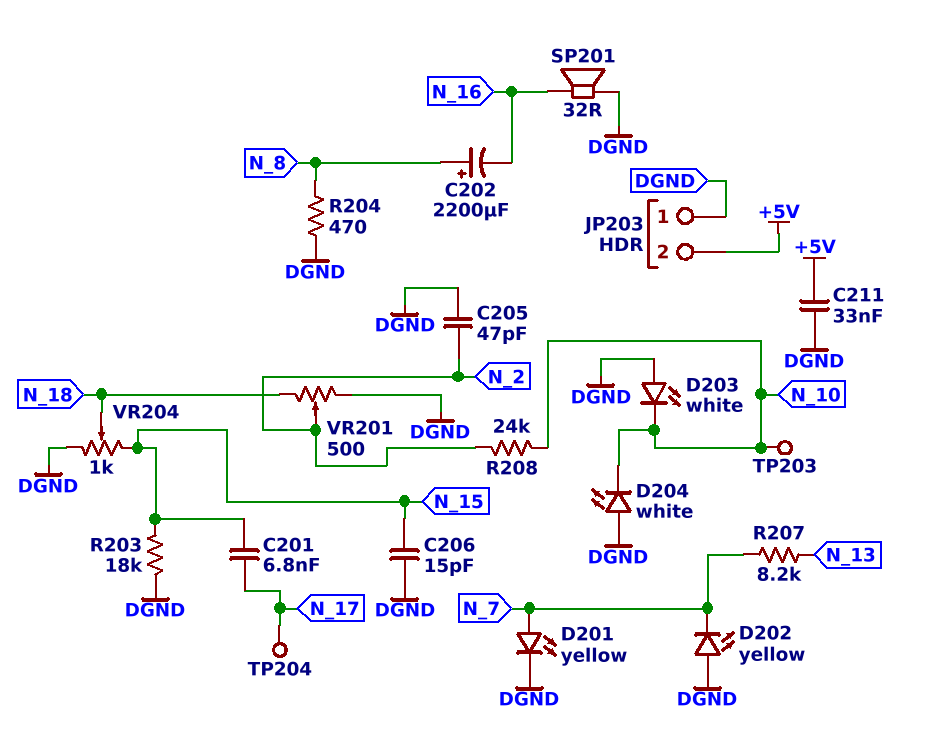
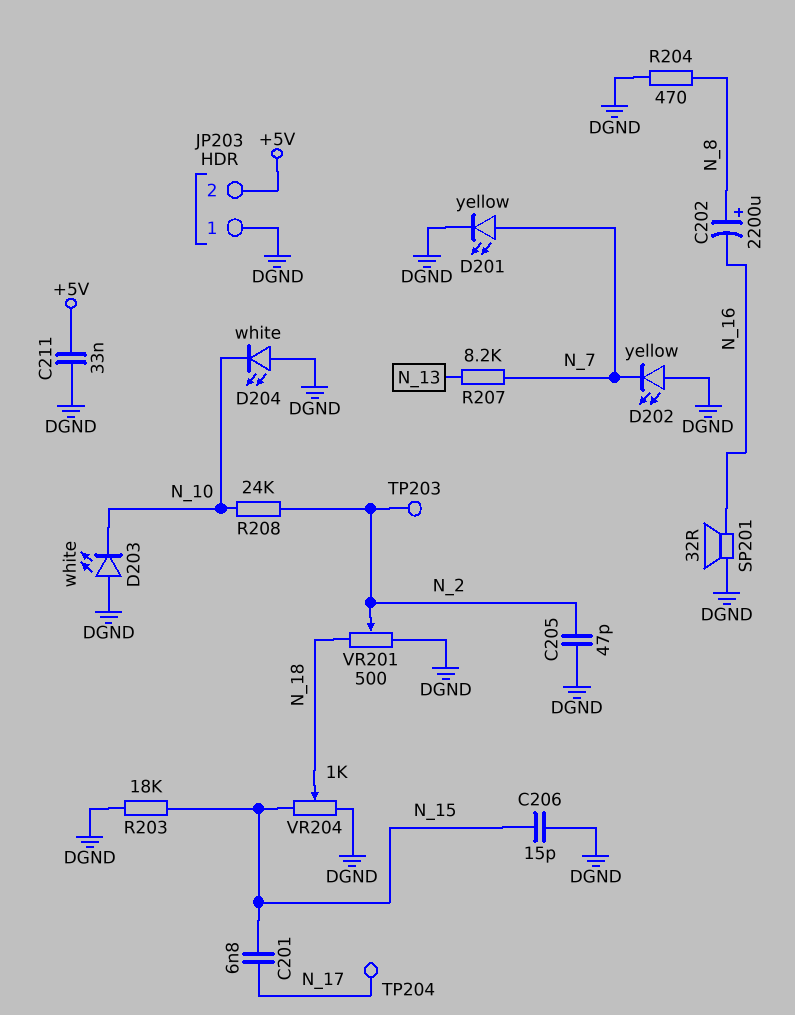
TP203: test point (N_10) -> test point (N_2)

